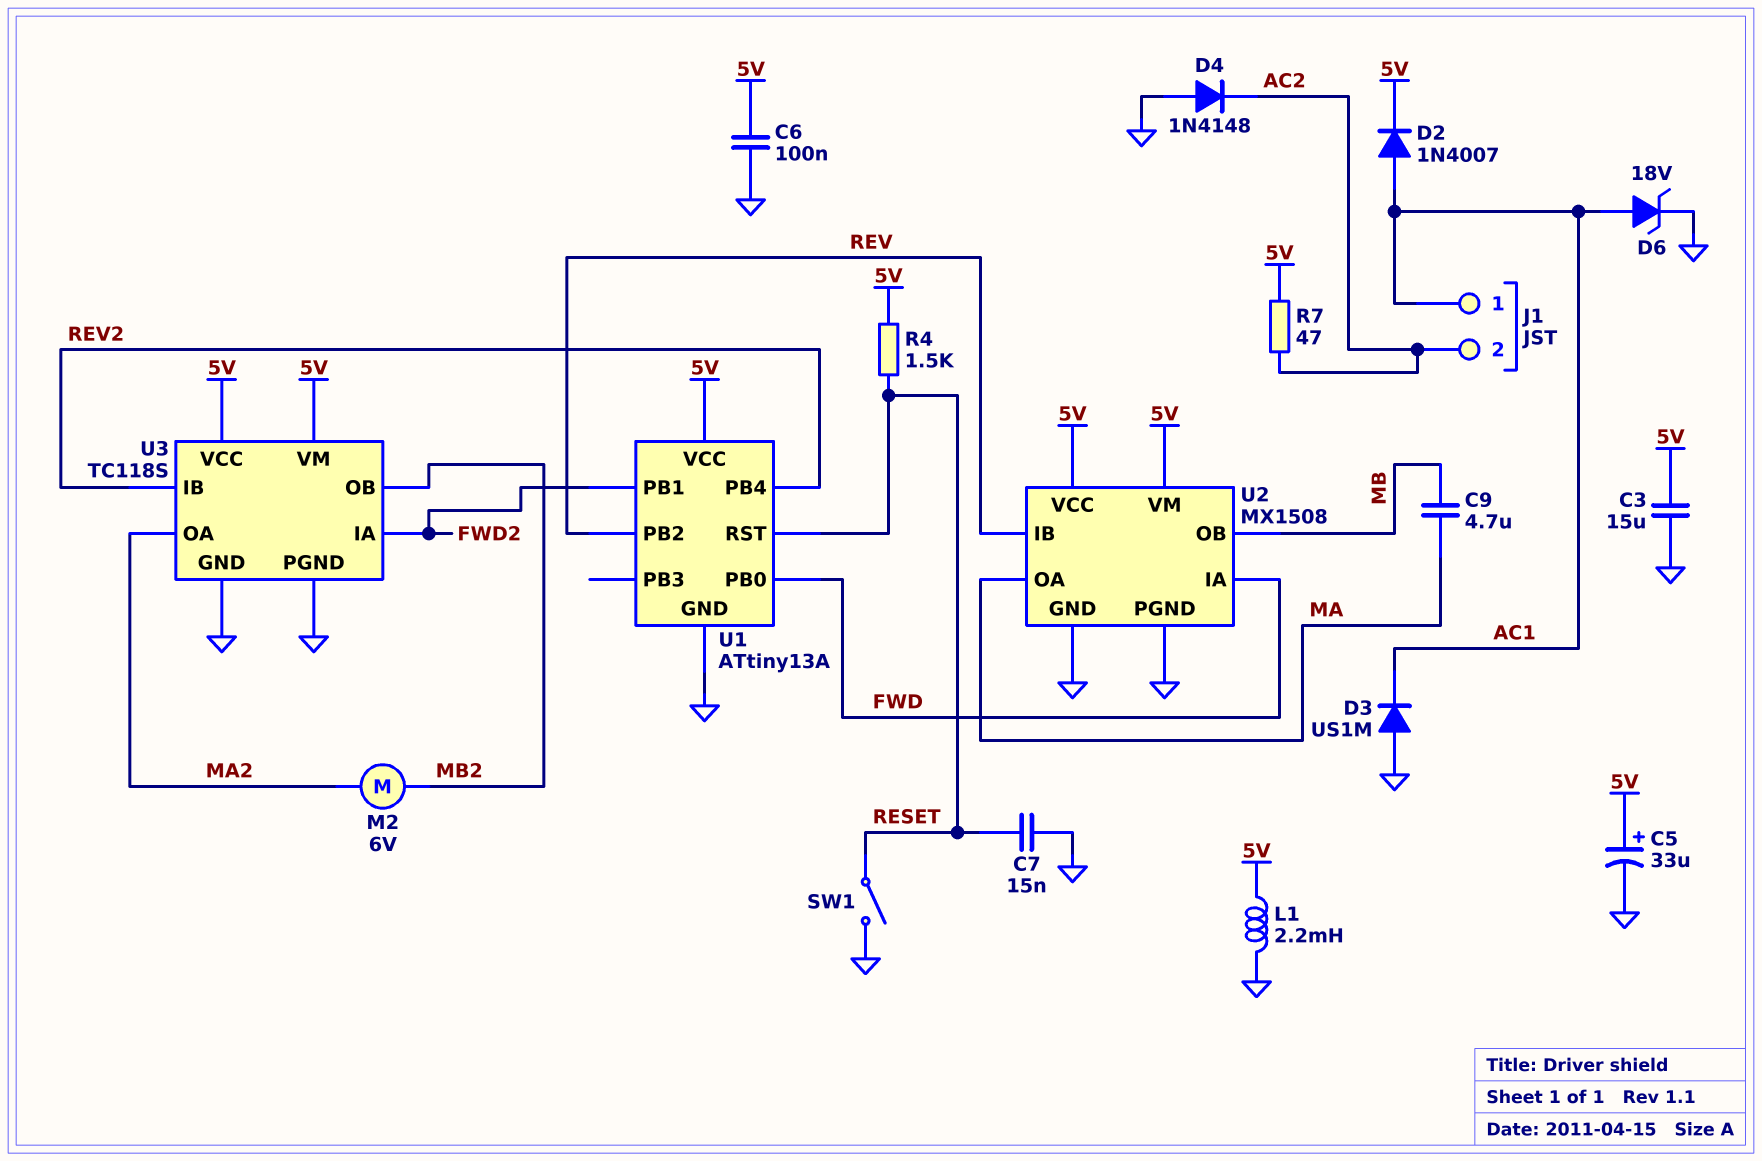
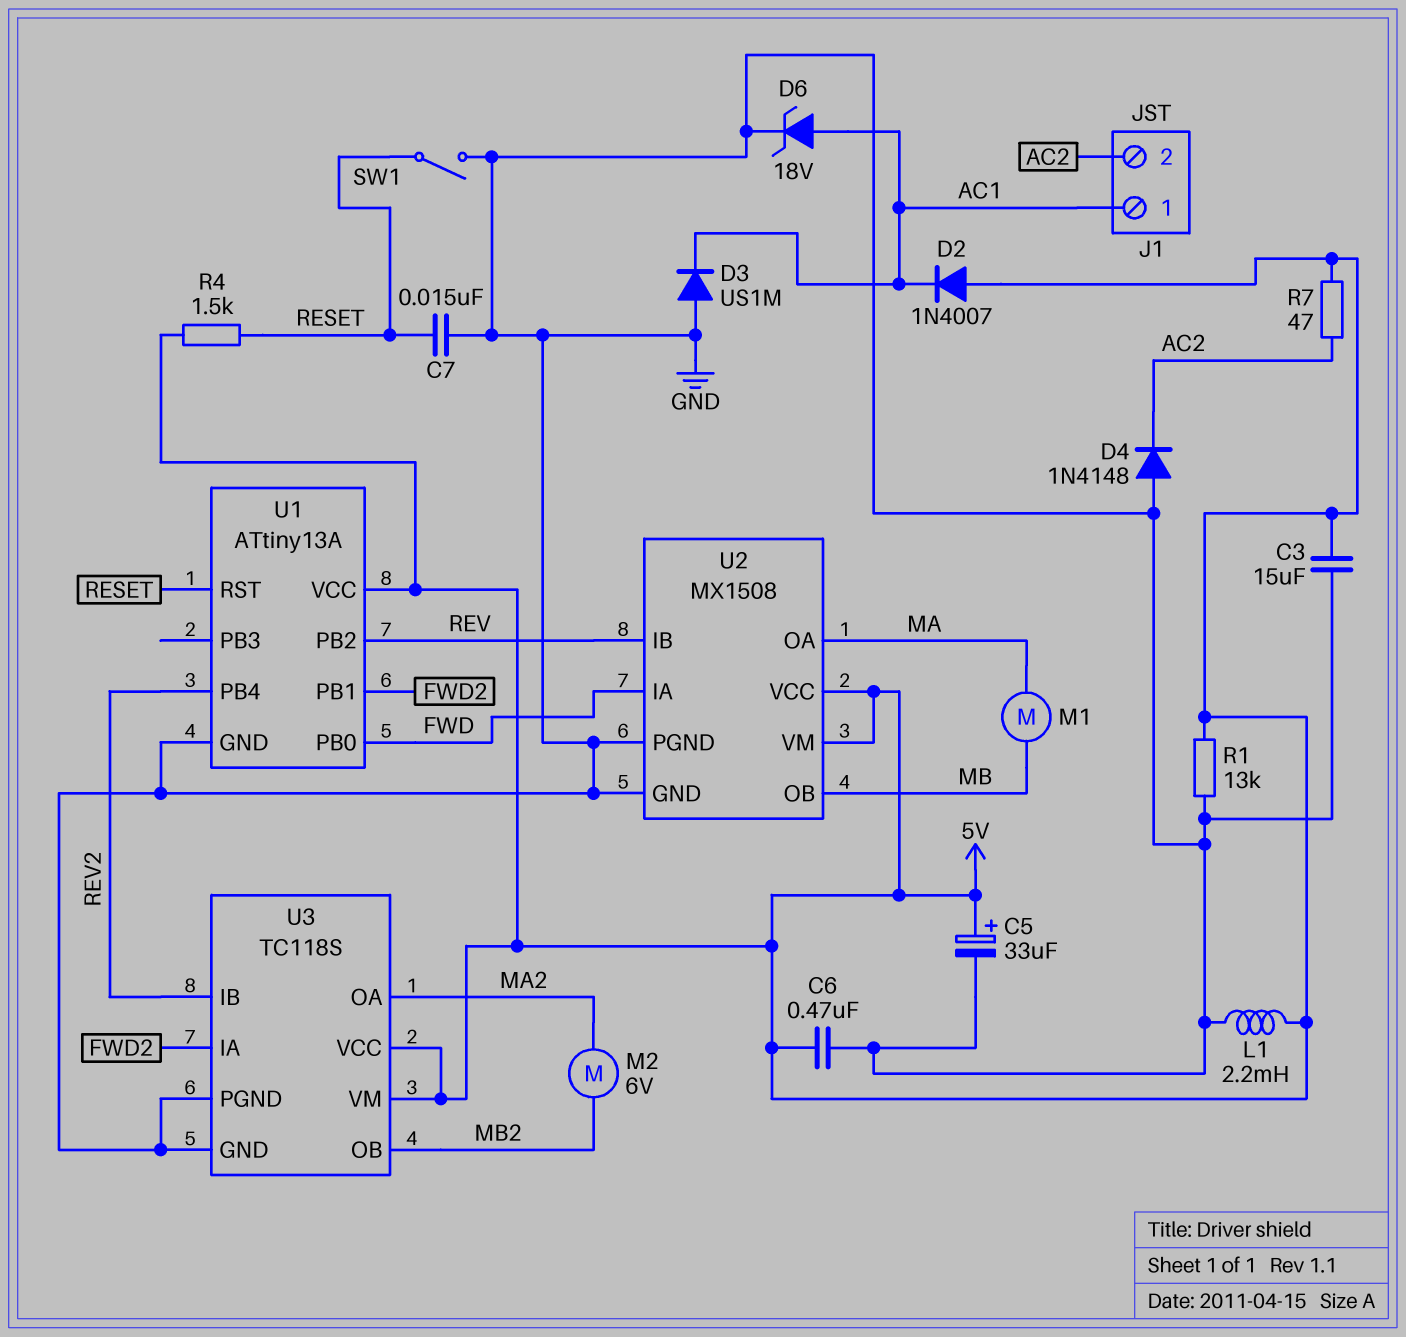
C6: 100nF (5V, GND) -> 470nF (5V, GND)
C9: 4.7uF (MA, MB) -> none
D2: diode 1N4007 (A AC1, K 5V) -> diode 1N4007 (A 5V, K AC1)
M1: none -> motor (MA, MB)
R1: none -> 13k (5V, GND)

